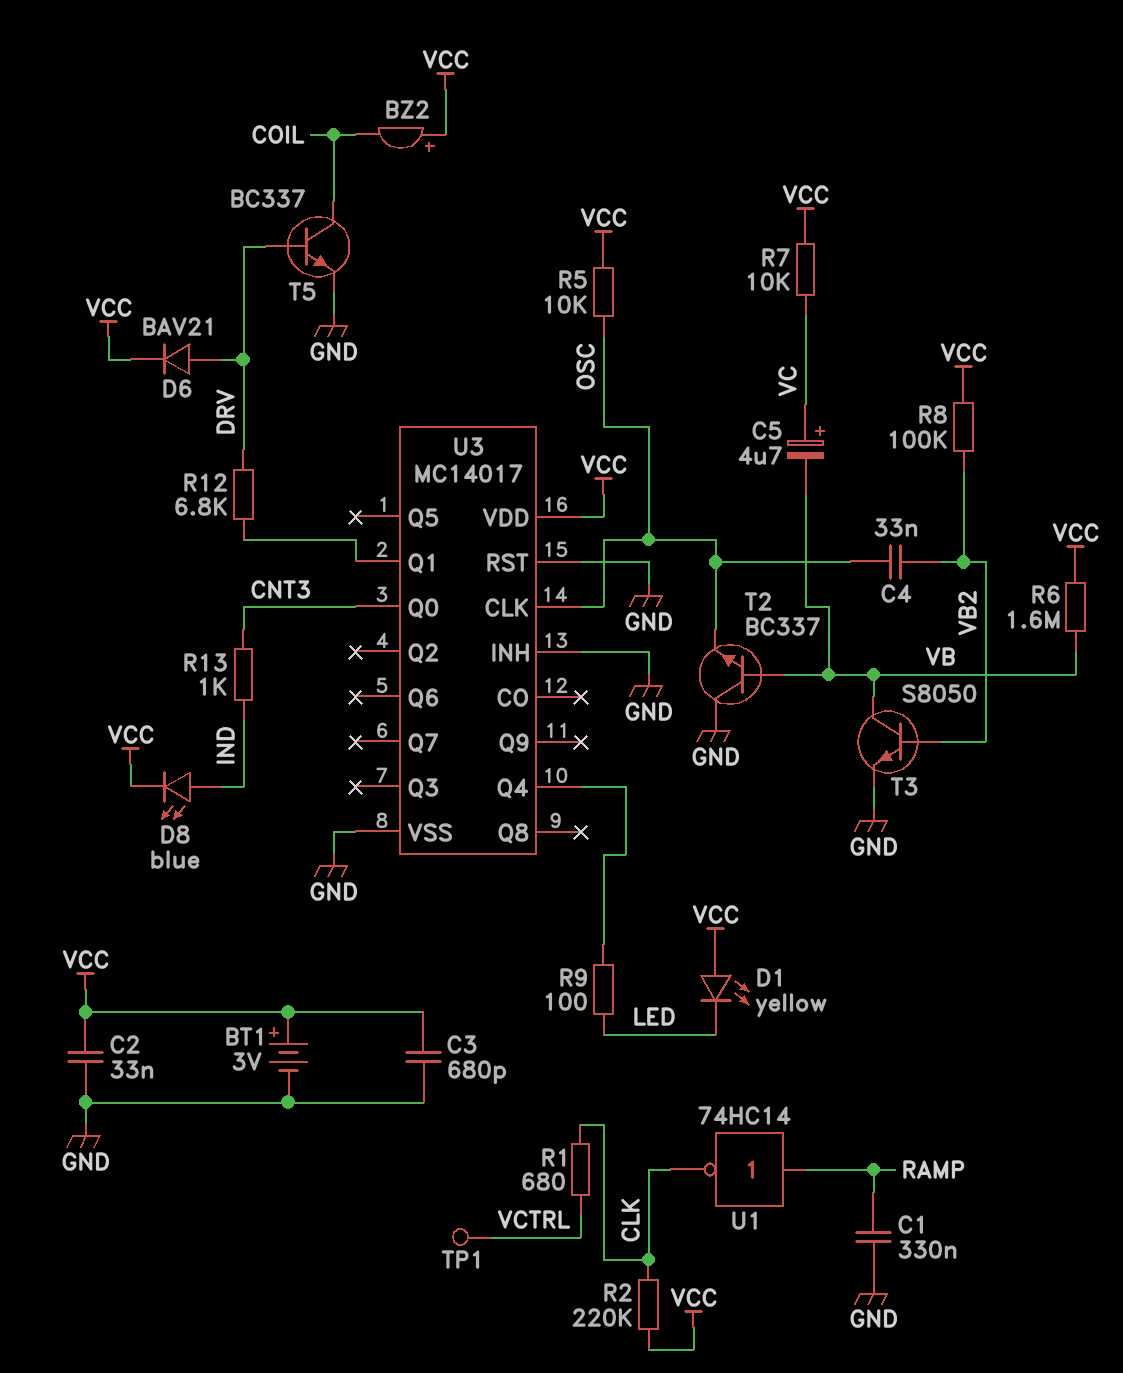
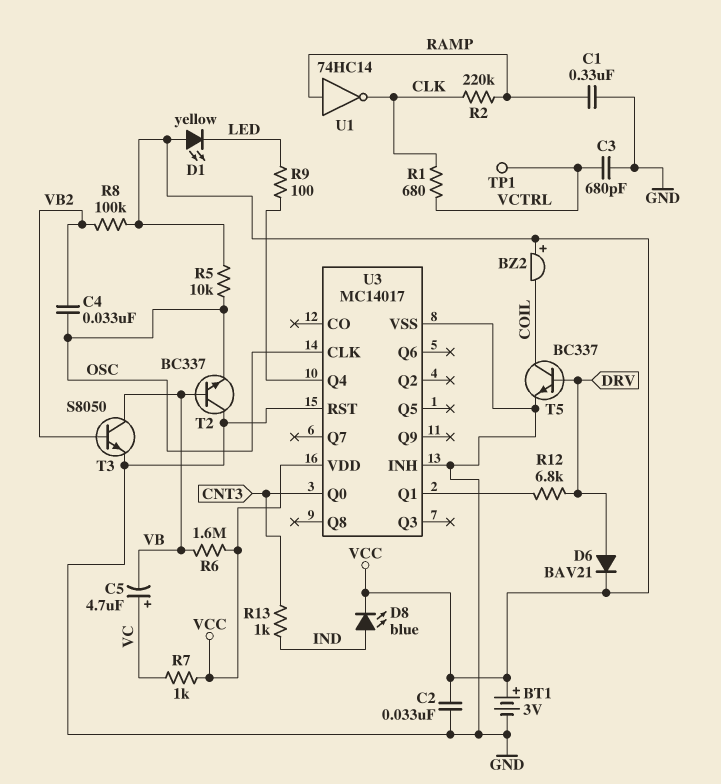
C3: 680pF (GND, VCC) -> 680pF (GND, VCTRL)
R2: 220k (CLK, VCC) -> 220k (CLK, RAMP)
R7: 10k (VC, VCC) -> 1k (VC, VCC)

